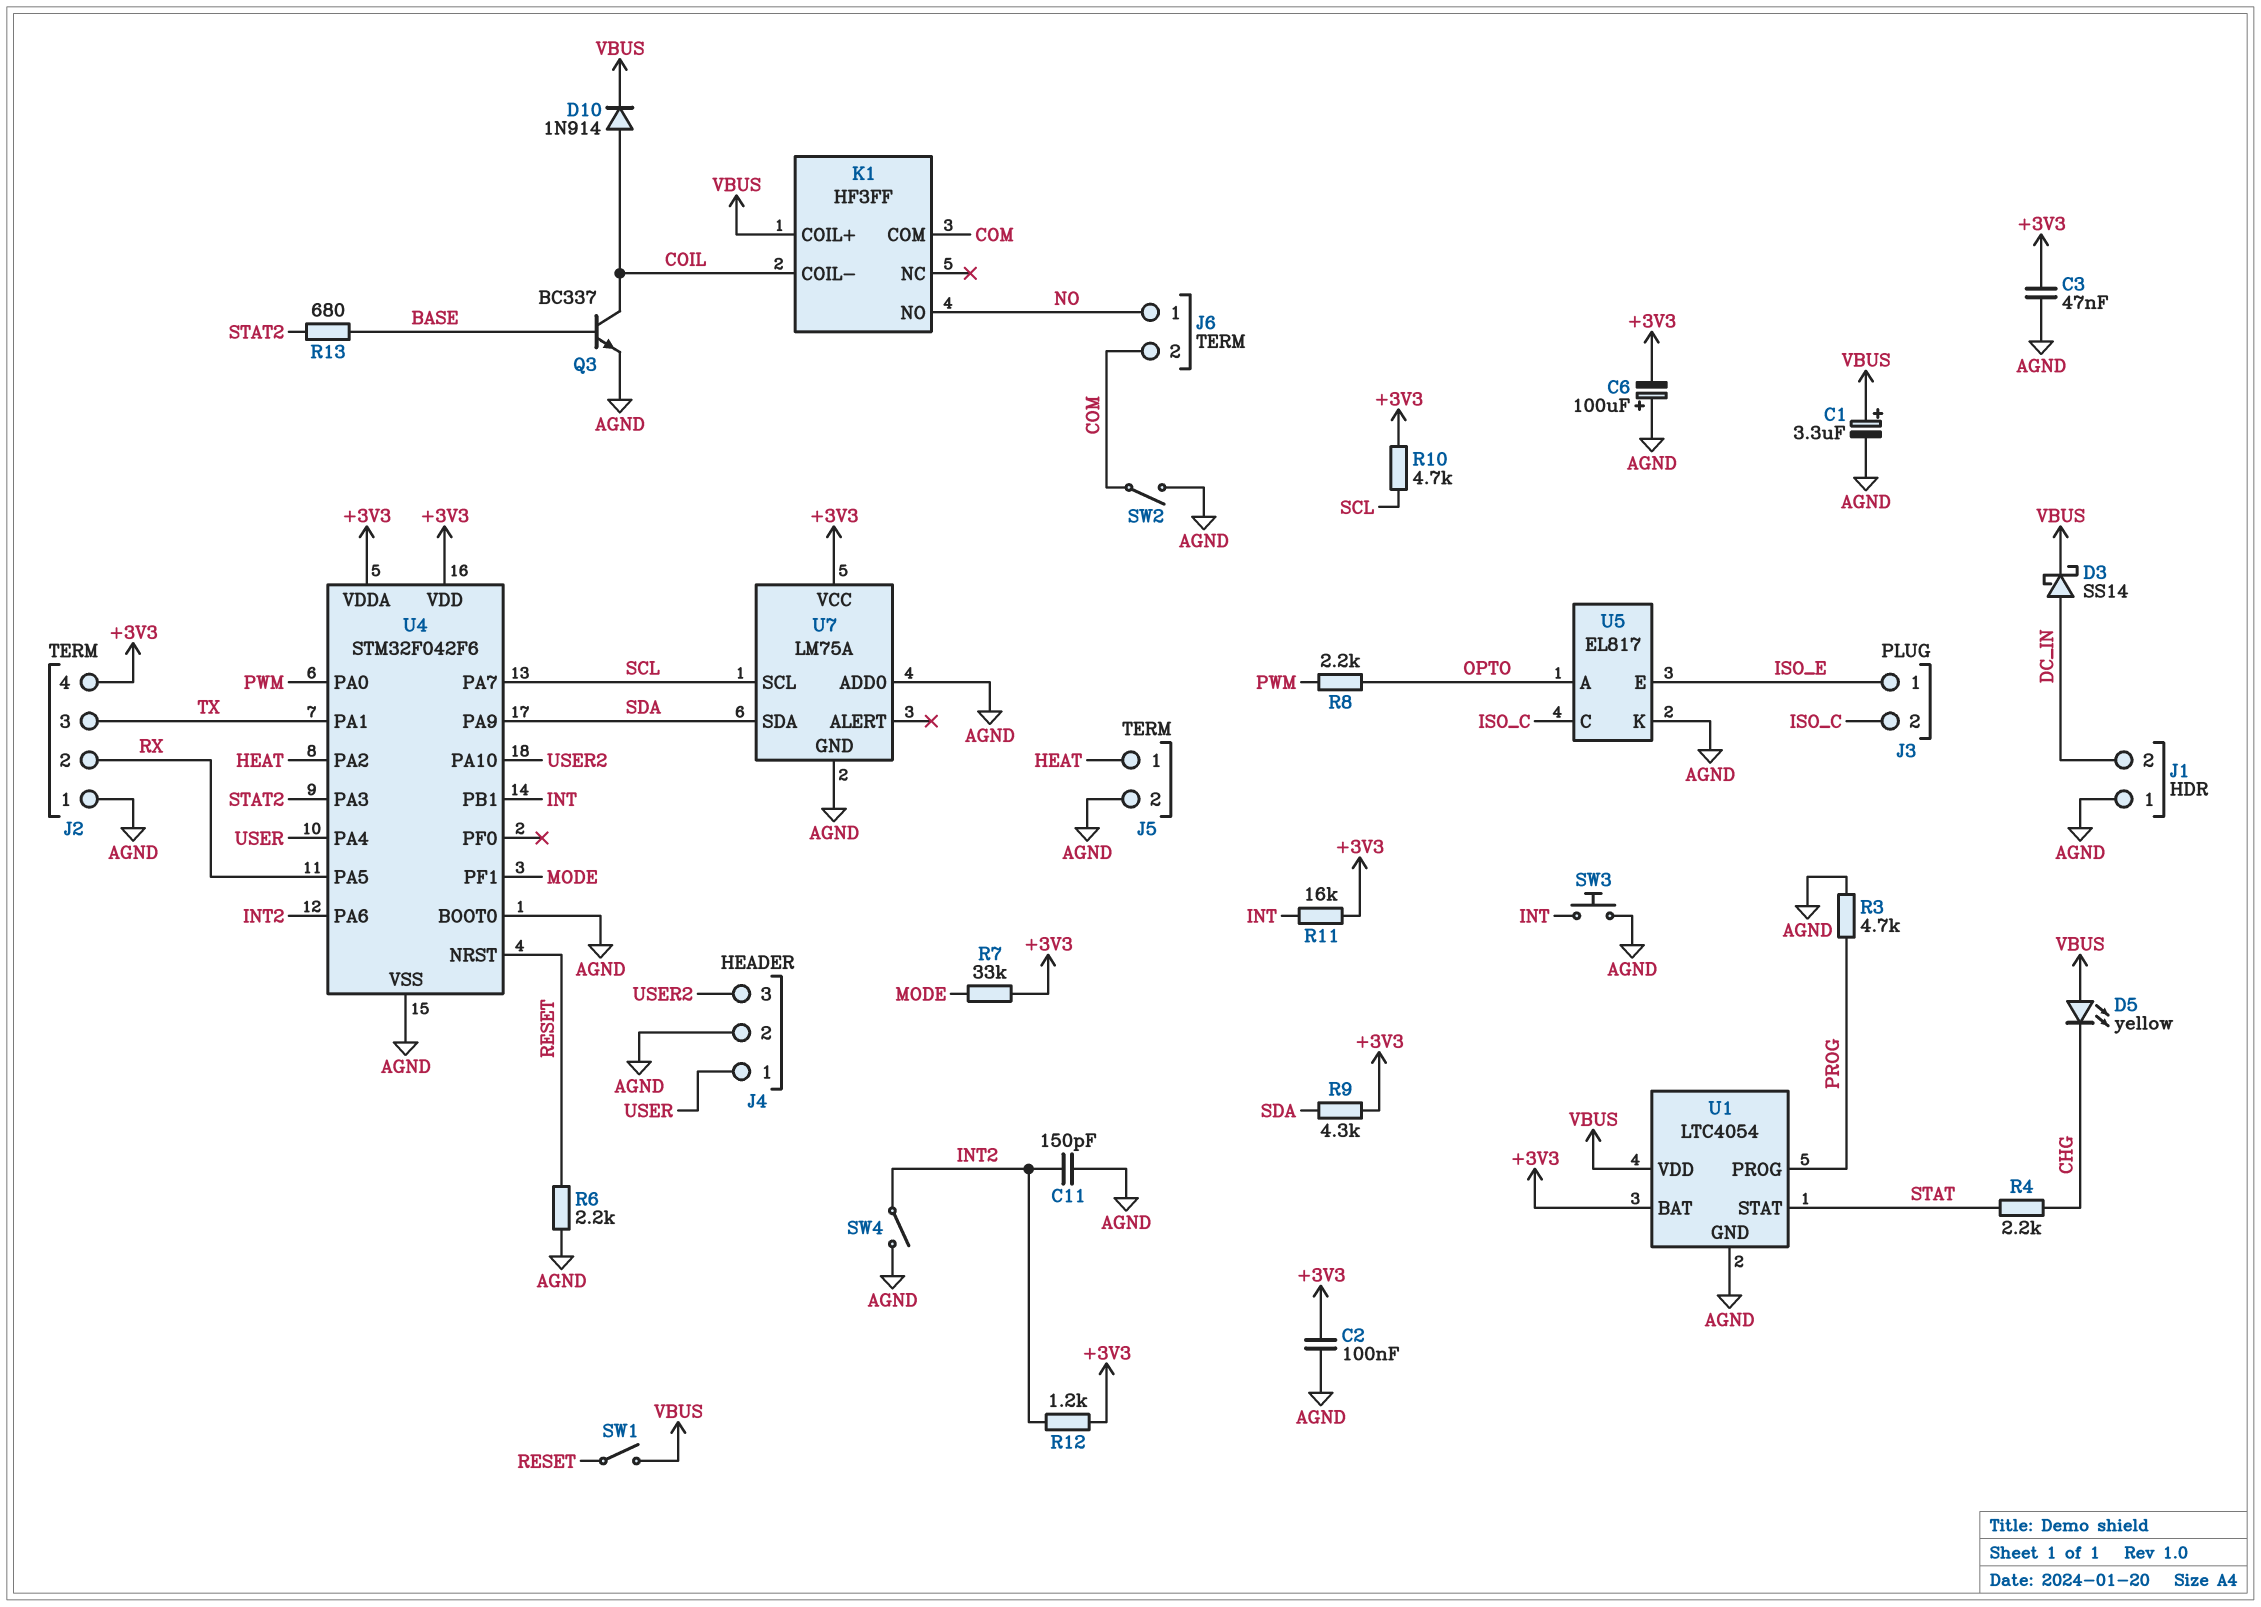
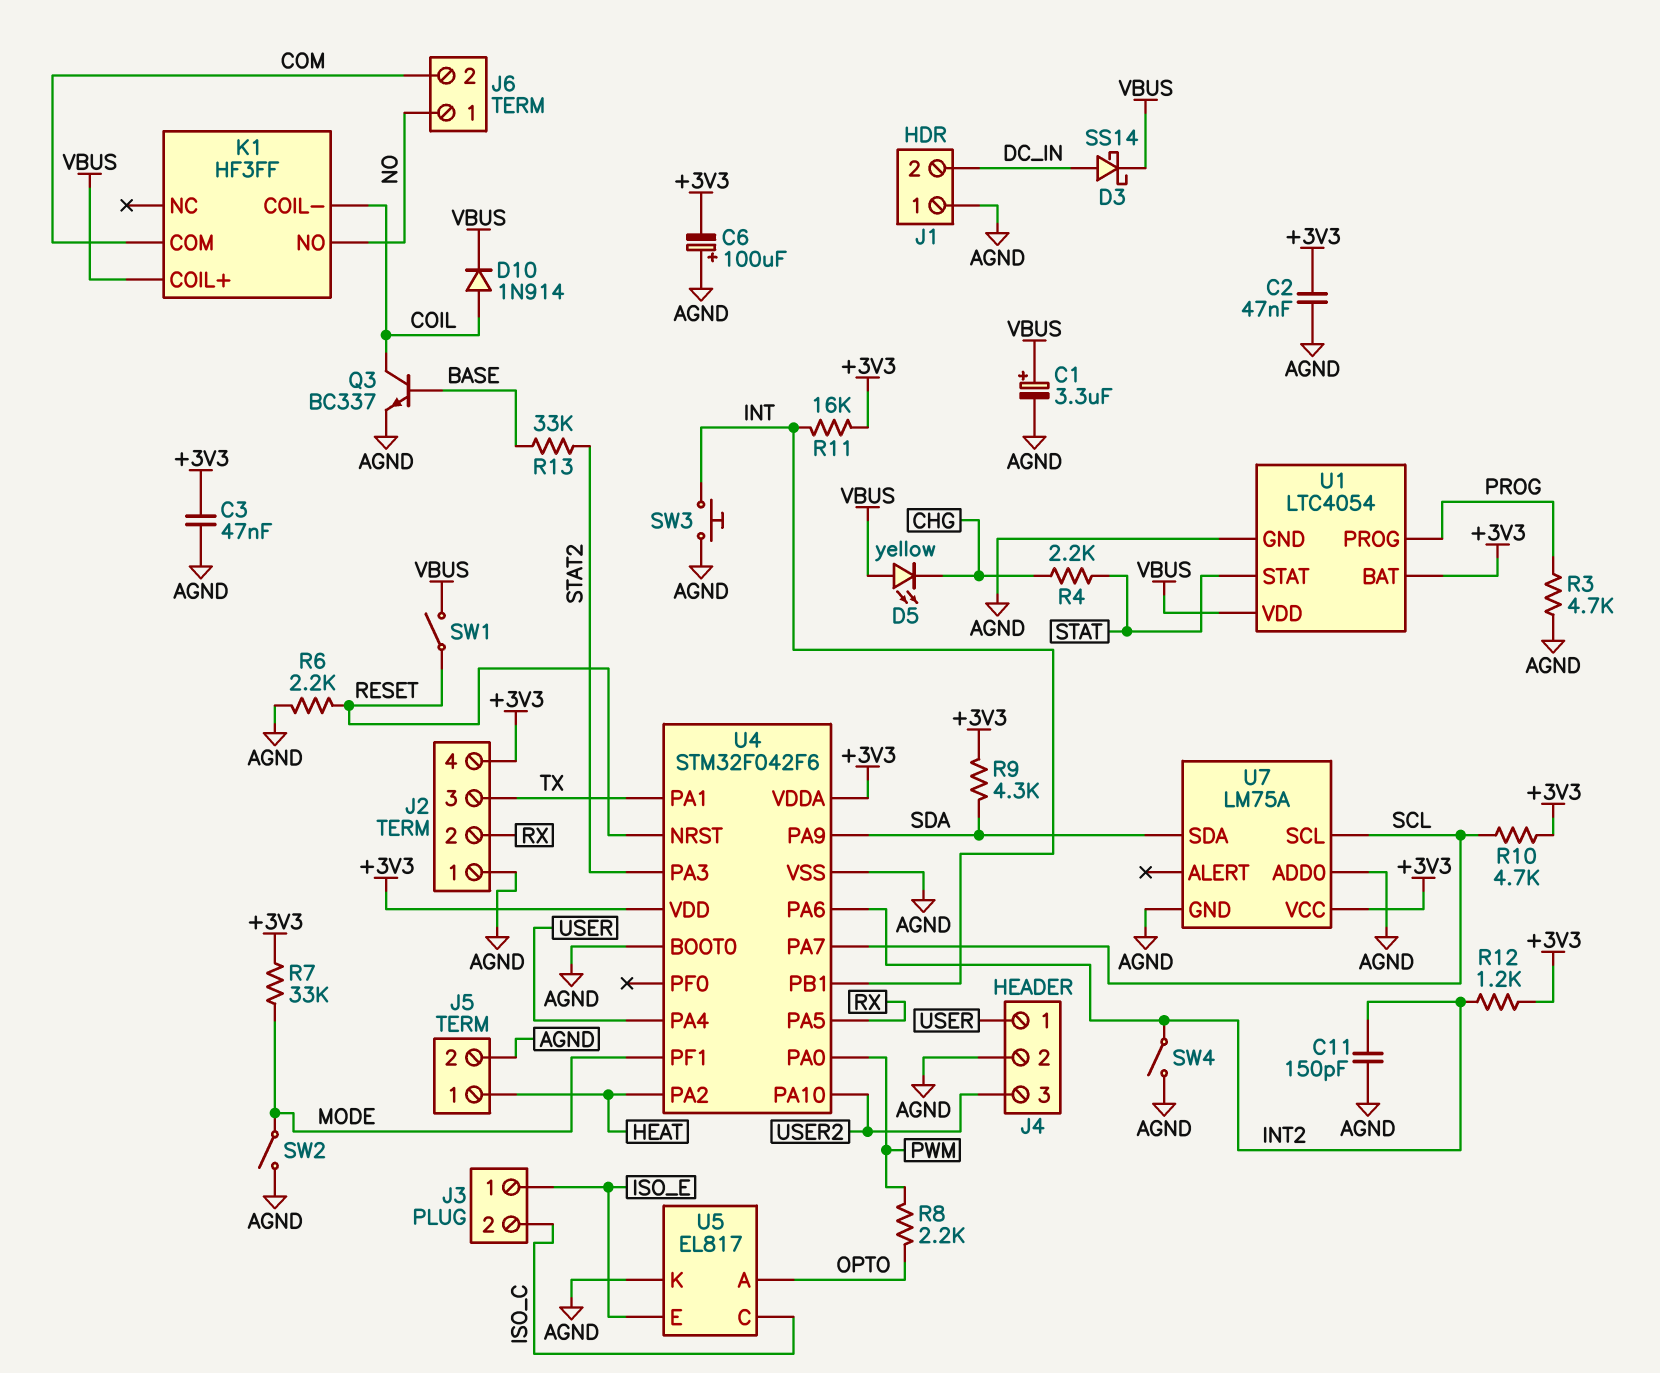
C2: 100nF (+3V3, AGND) -> 47nF (+3V3, AGND)
R13: 680 (BASE, STAT2) -> 33k (BASE, STAT2)
SW2: switch (AGND, COM) -> switch (AGND, MODE)

